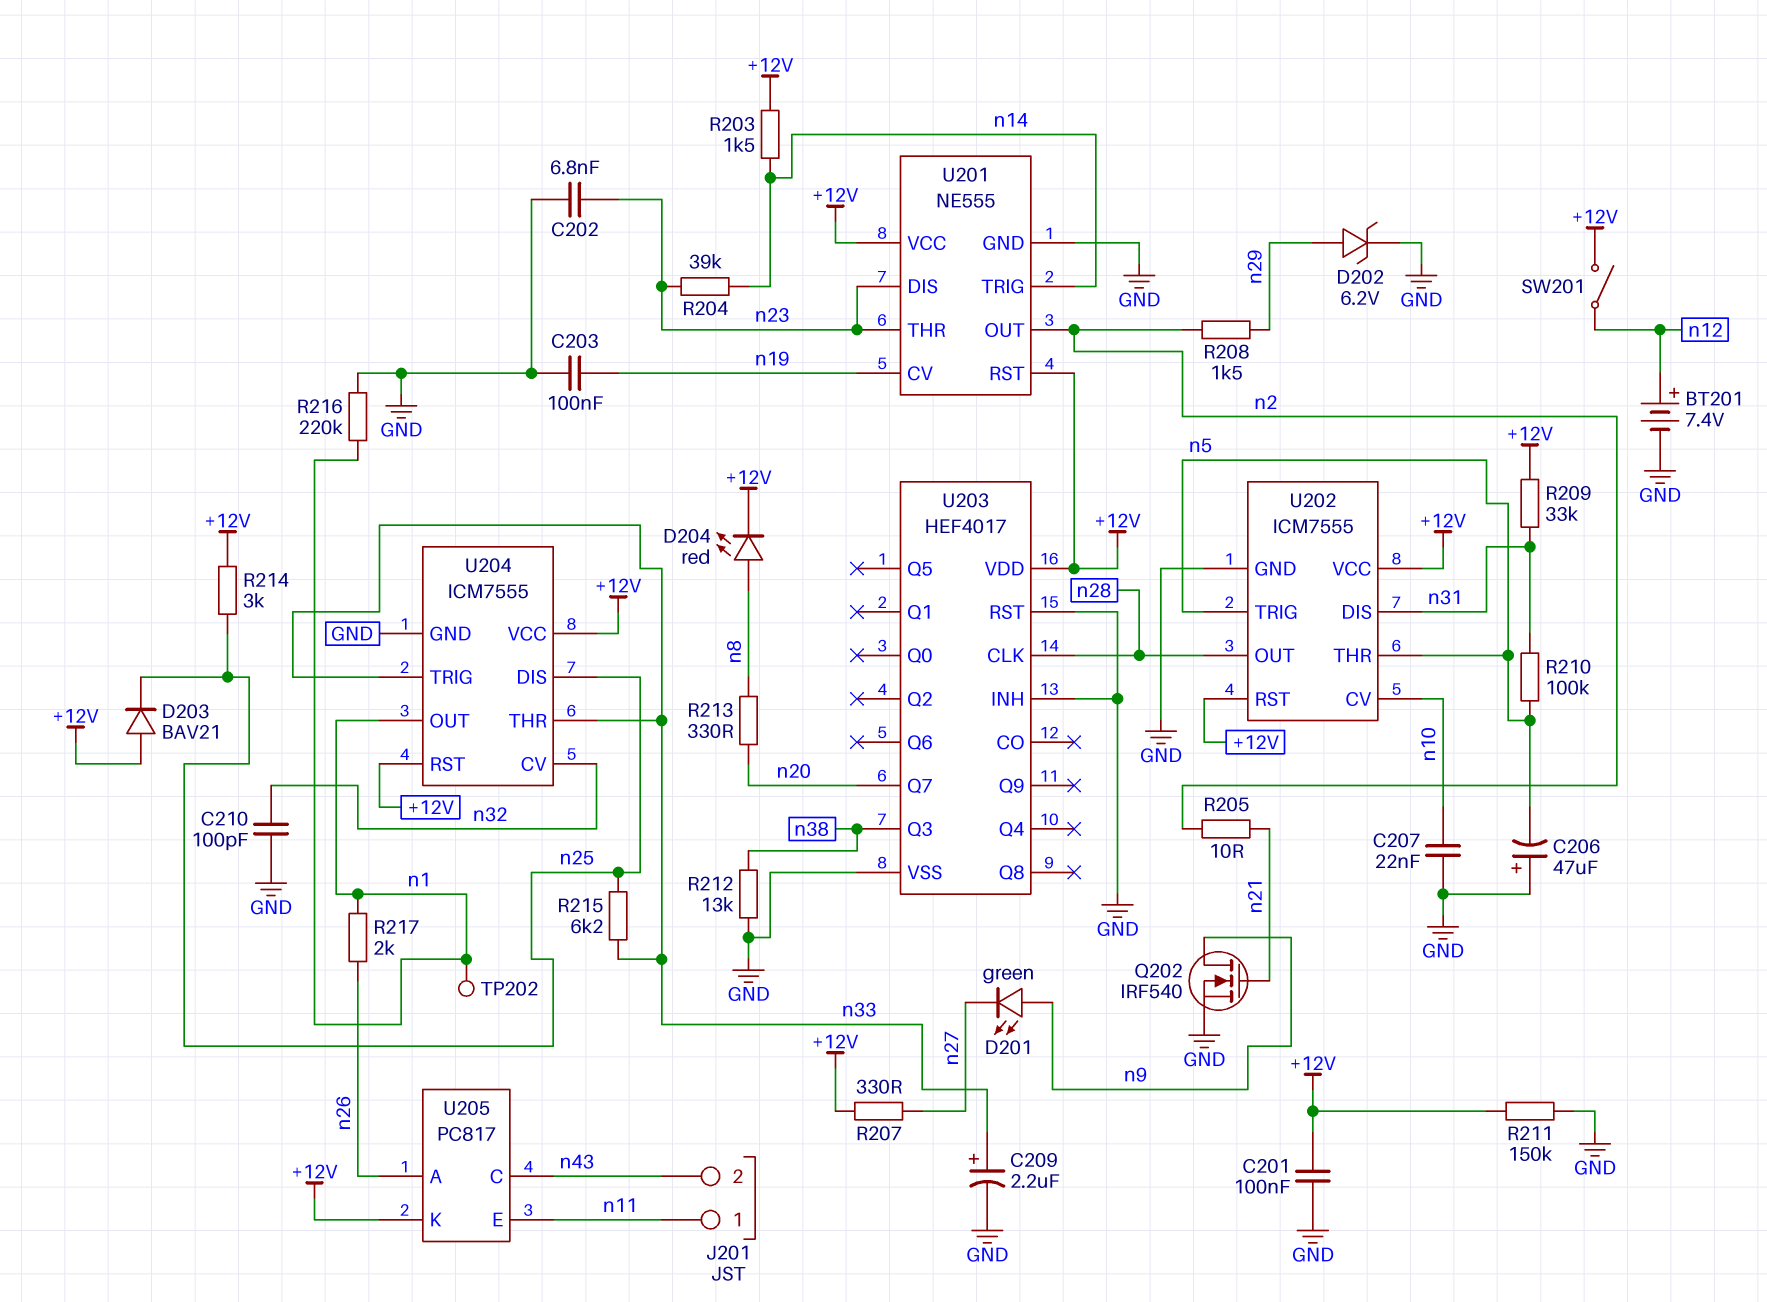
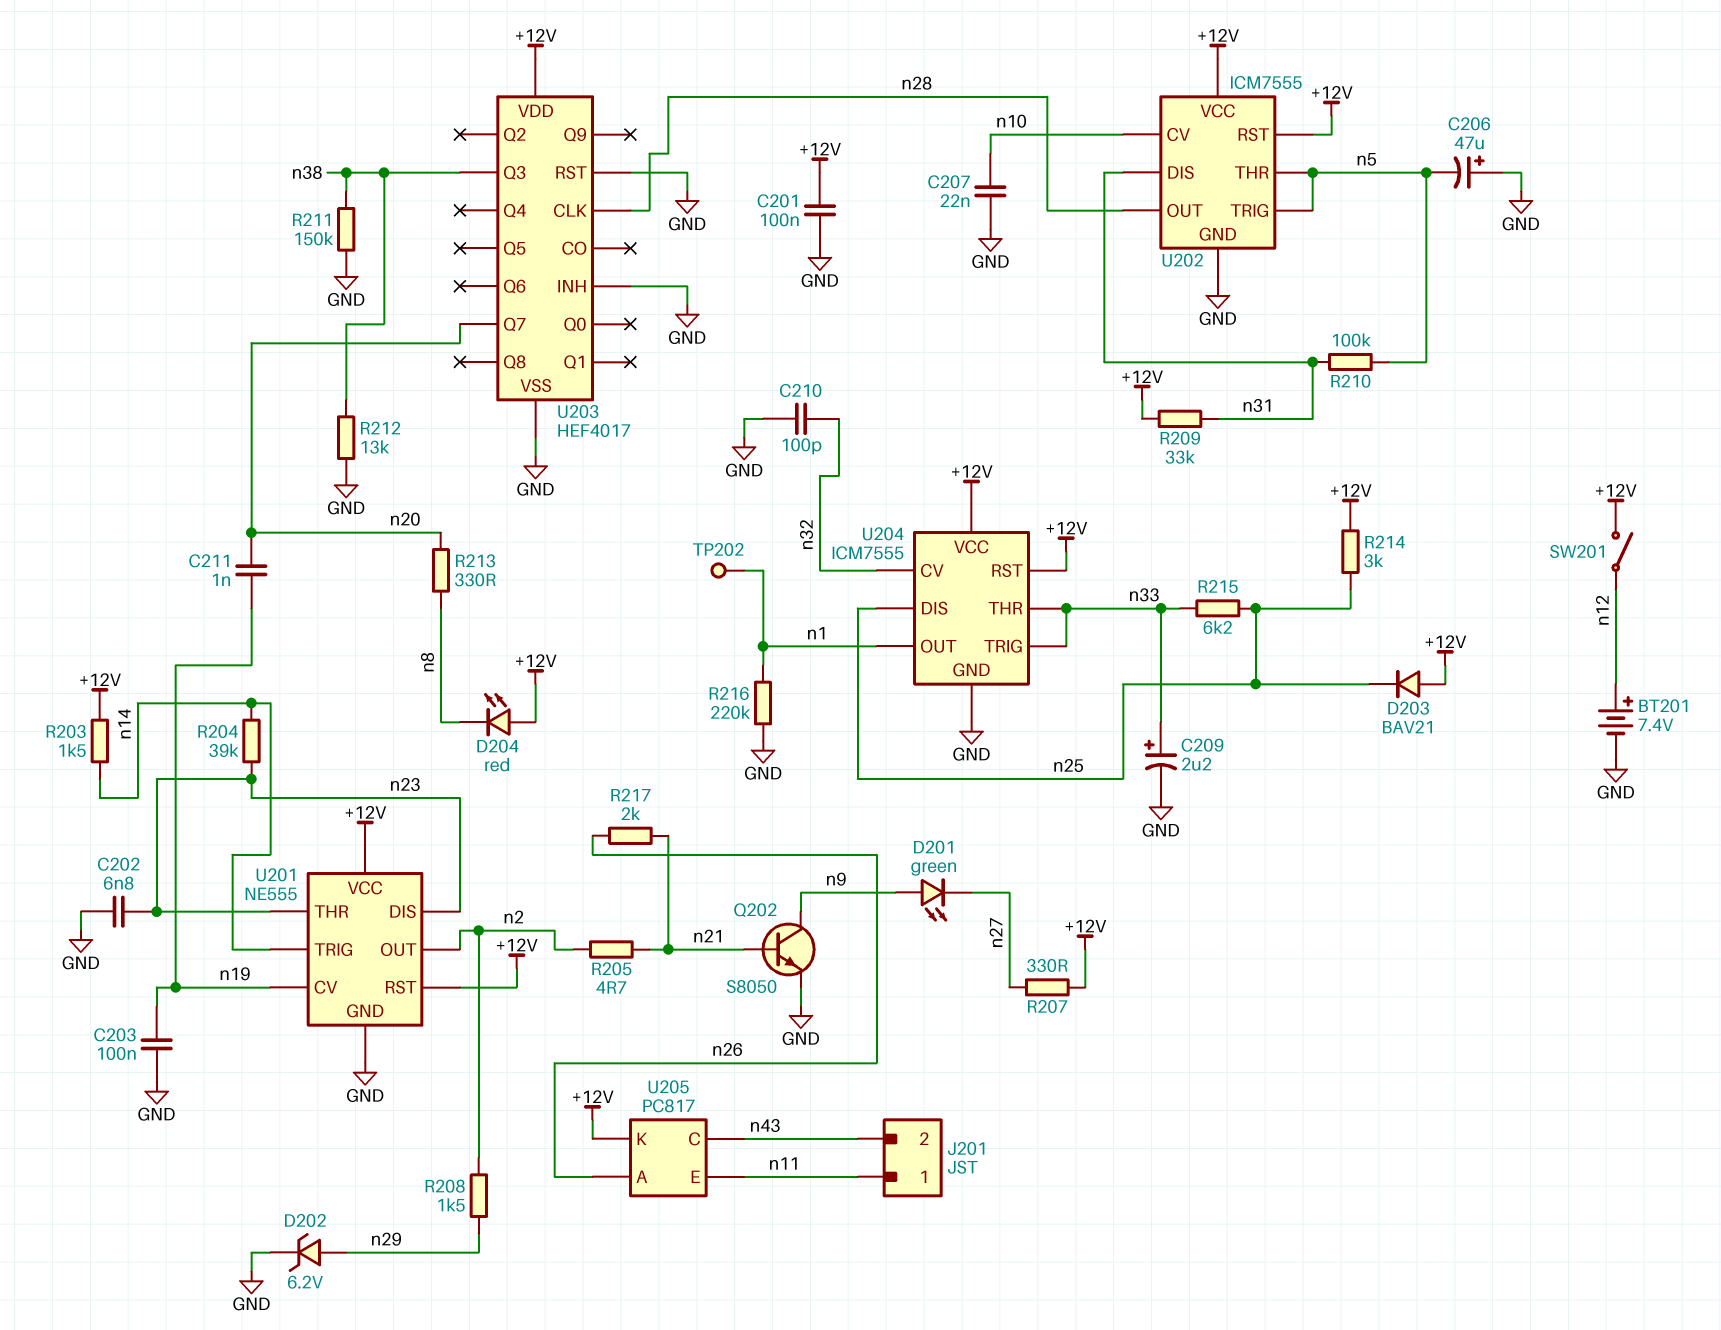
C211: none -> 1nF (n19, n20)
D204: LED red (A n8, K +12V) -> LED red (A +12V, K n8)
Q202: NMOS IRF540 (G n21, D n9, S GND) -> NPN S8050 (B n21, C n9, E GND)
R205: 10 (n2, n21) -> 4.7 (n2, n21)
R211: 150k (+12V, GND) -> 150k (GND, n38)
R217: 2k (n1, n26) -> 2k (n21, n26)

